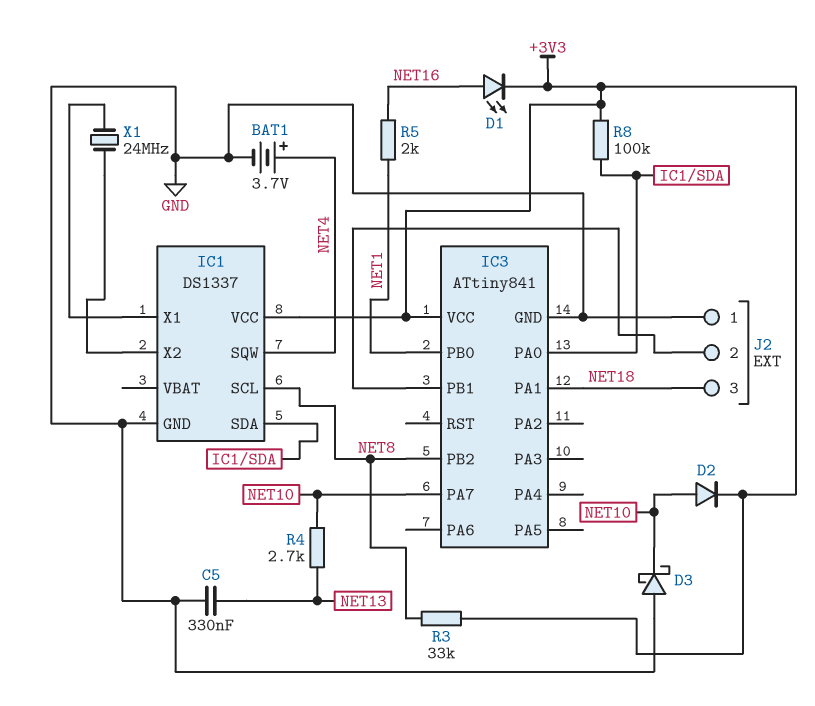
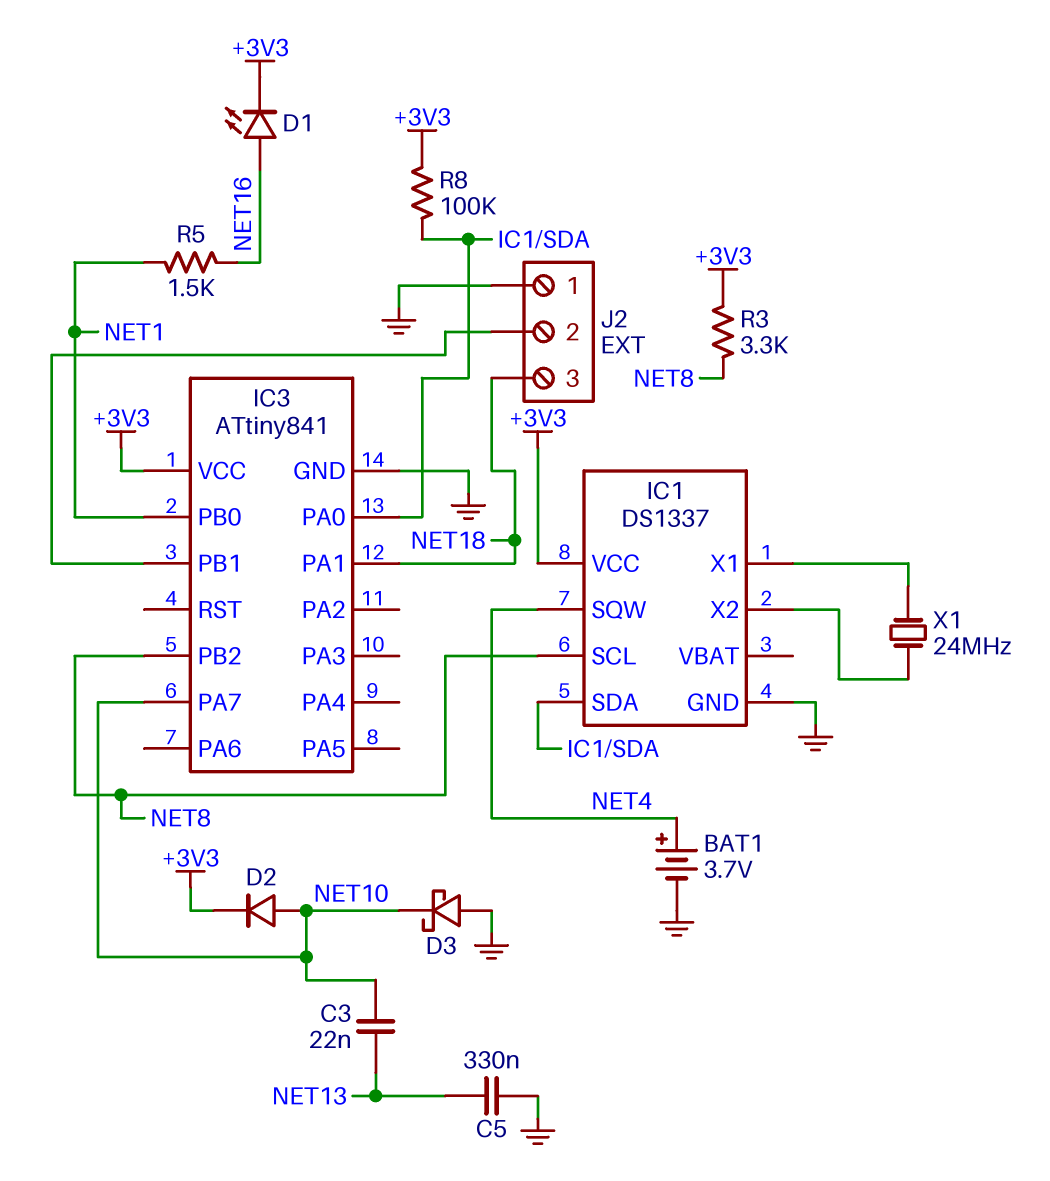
C3: none -> 22nF (NET10, NET13)
R3: 33k (+3V3, NET8) -> 3.3k (+3V3, NET8)
R4: 2.7k (NET10, NET13) -> none
R5: 2k (NET1, NET16) -> 1.5k (NET1, NET16)

